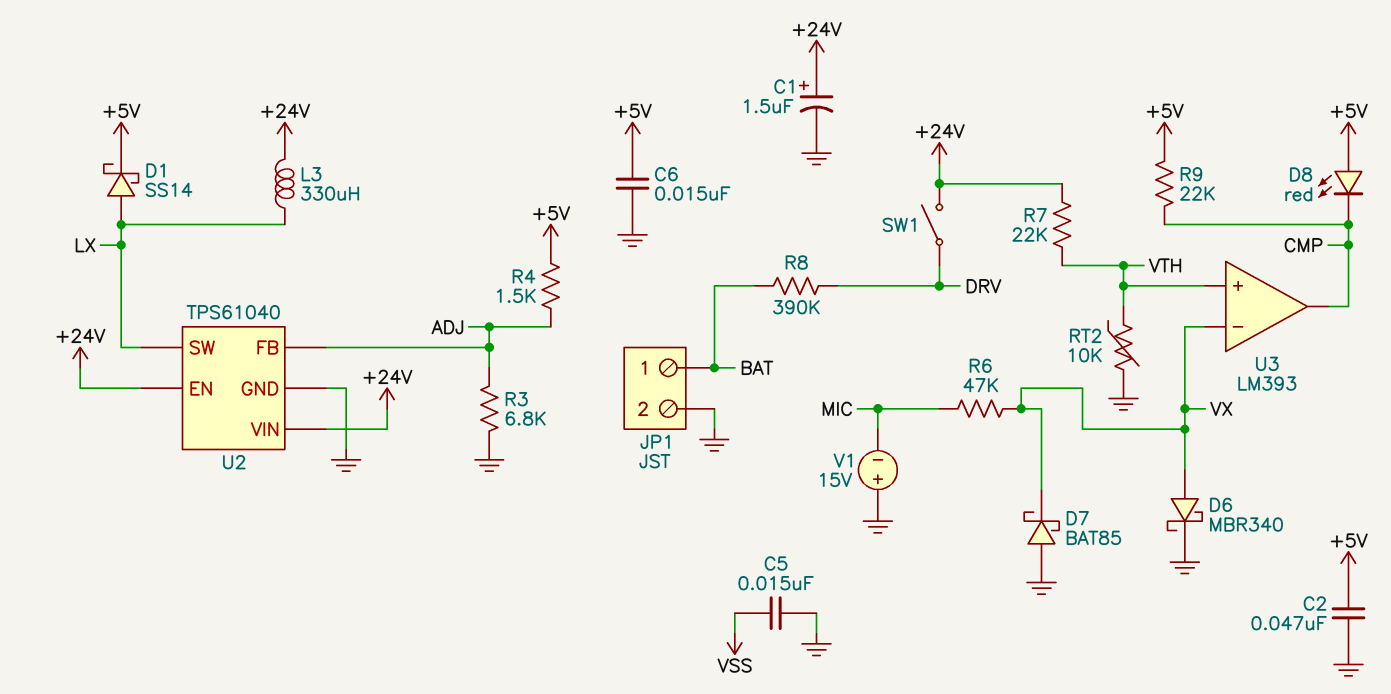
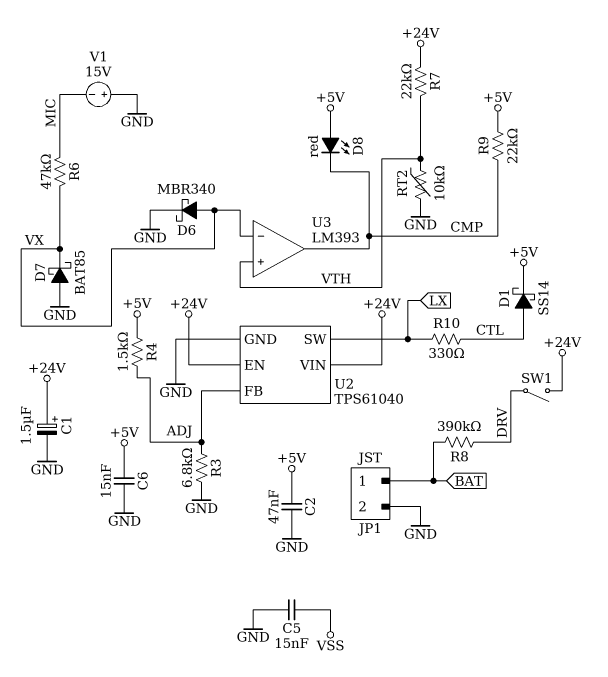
D1: schottky SS14 (A LX, K +5V) -> schottky SS14 (A CTL, K +5V)
L3: 330uH (+24V, LX) -> none
R10: none -> 330 (CTL, LX)

